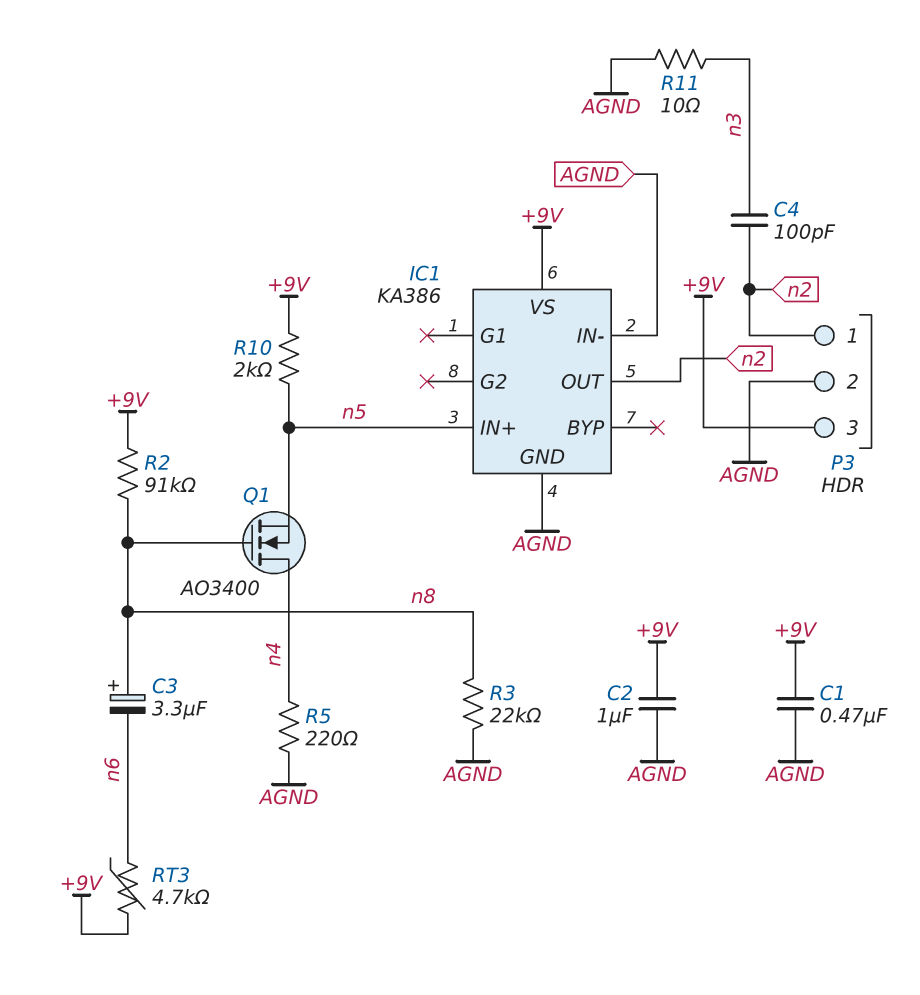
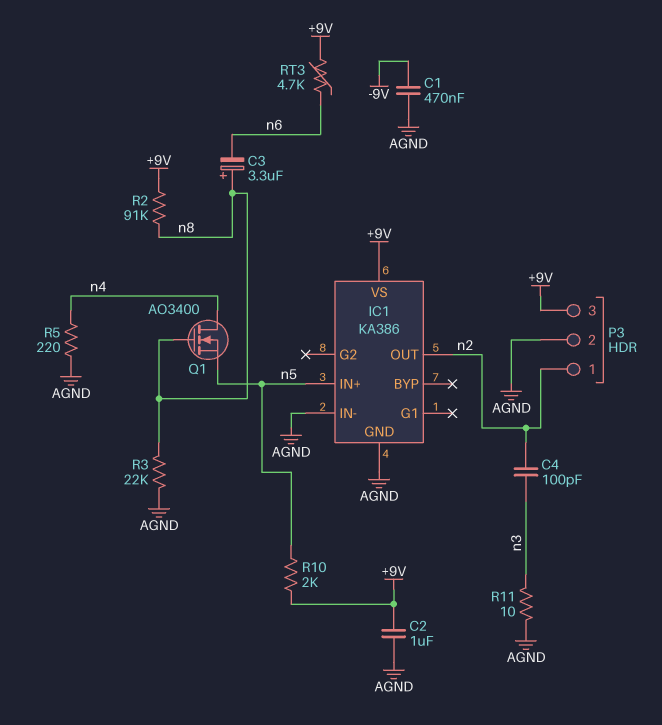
C1: 470nF (+9V, AGND) -> 470nF (-9V, AGND)

